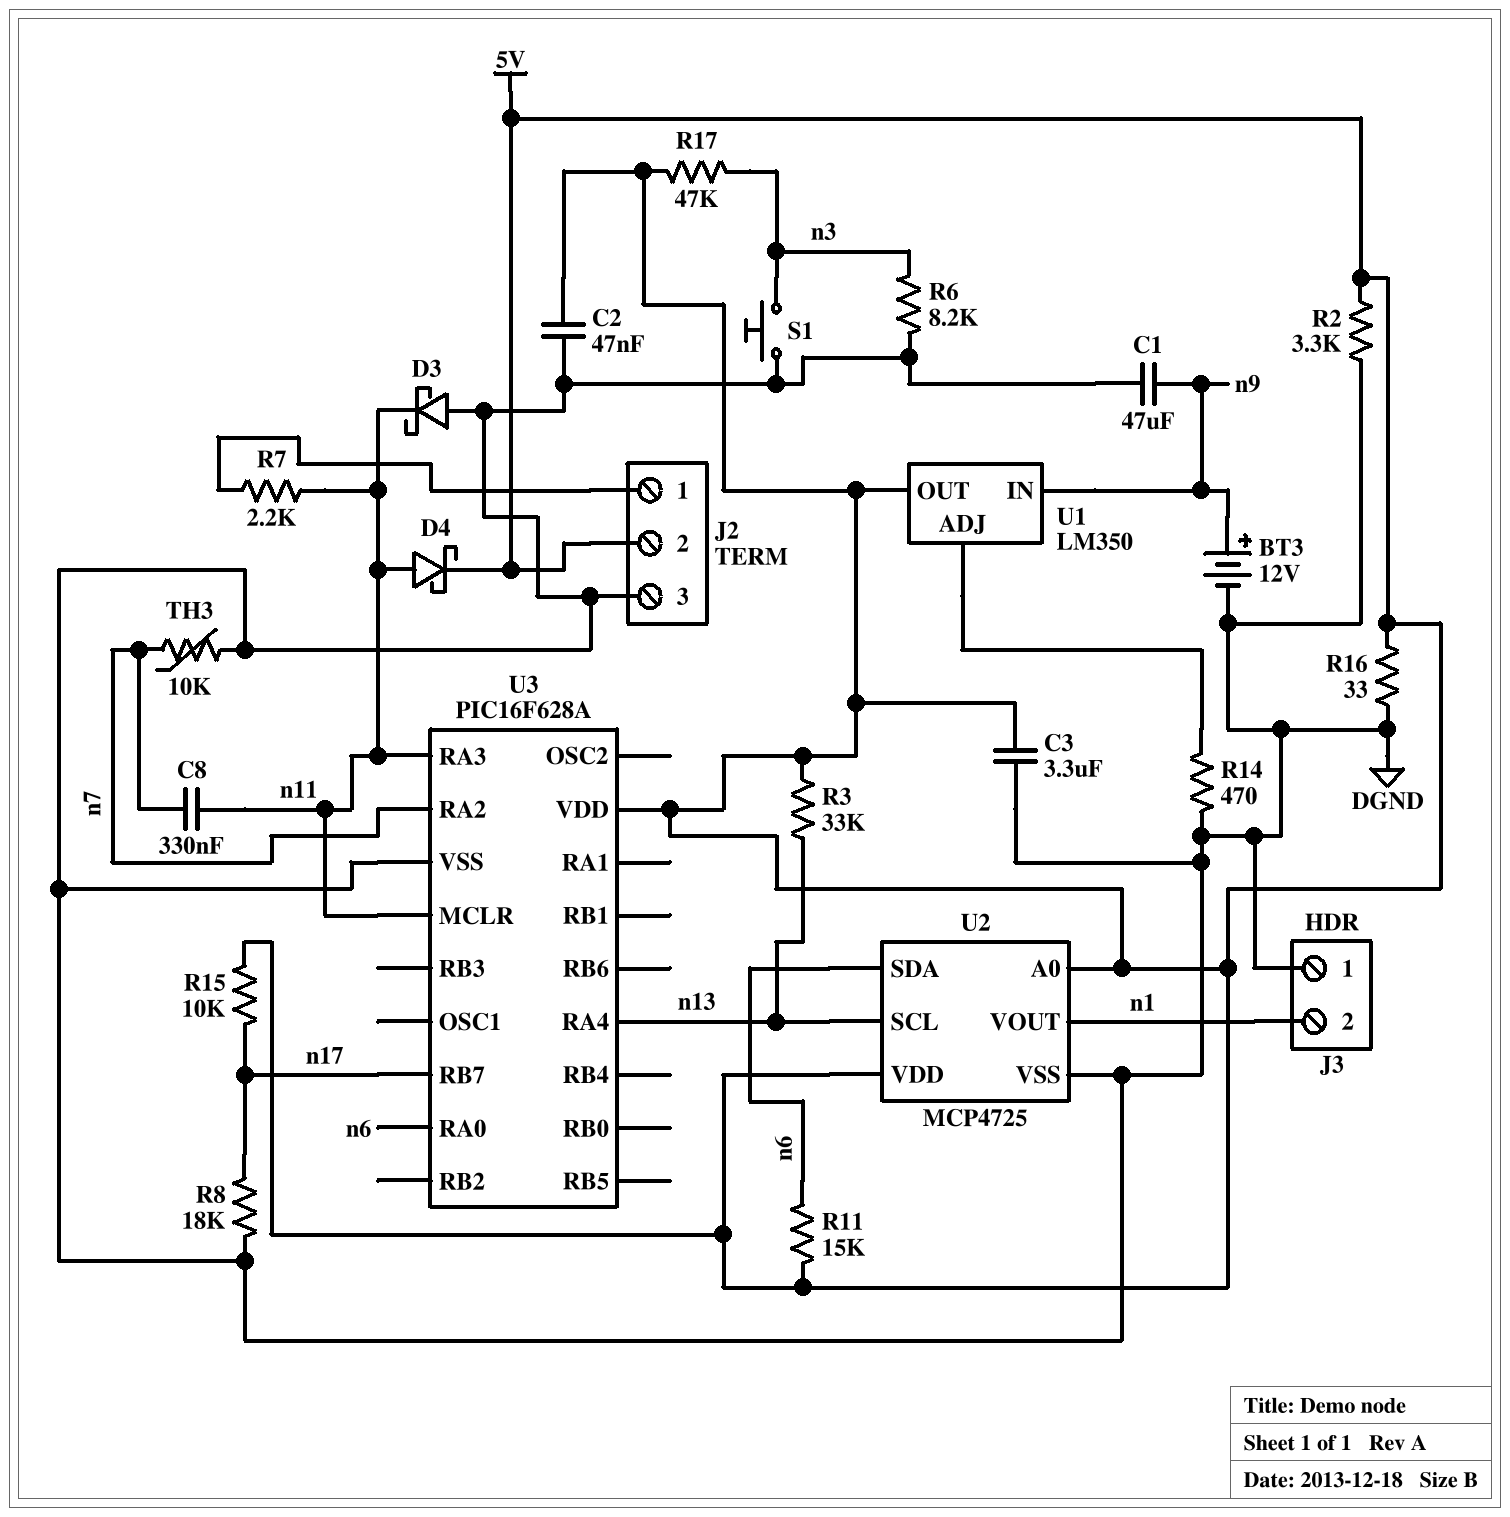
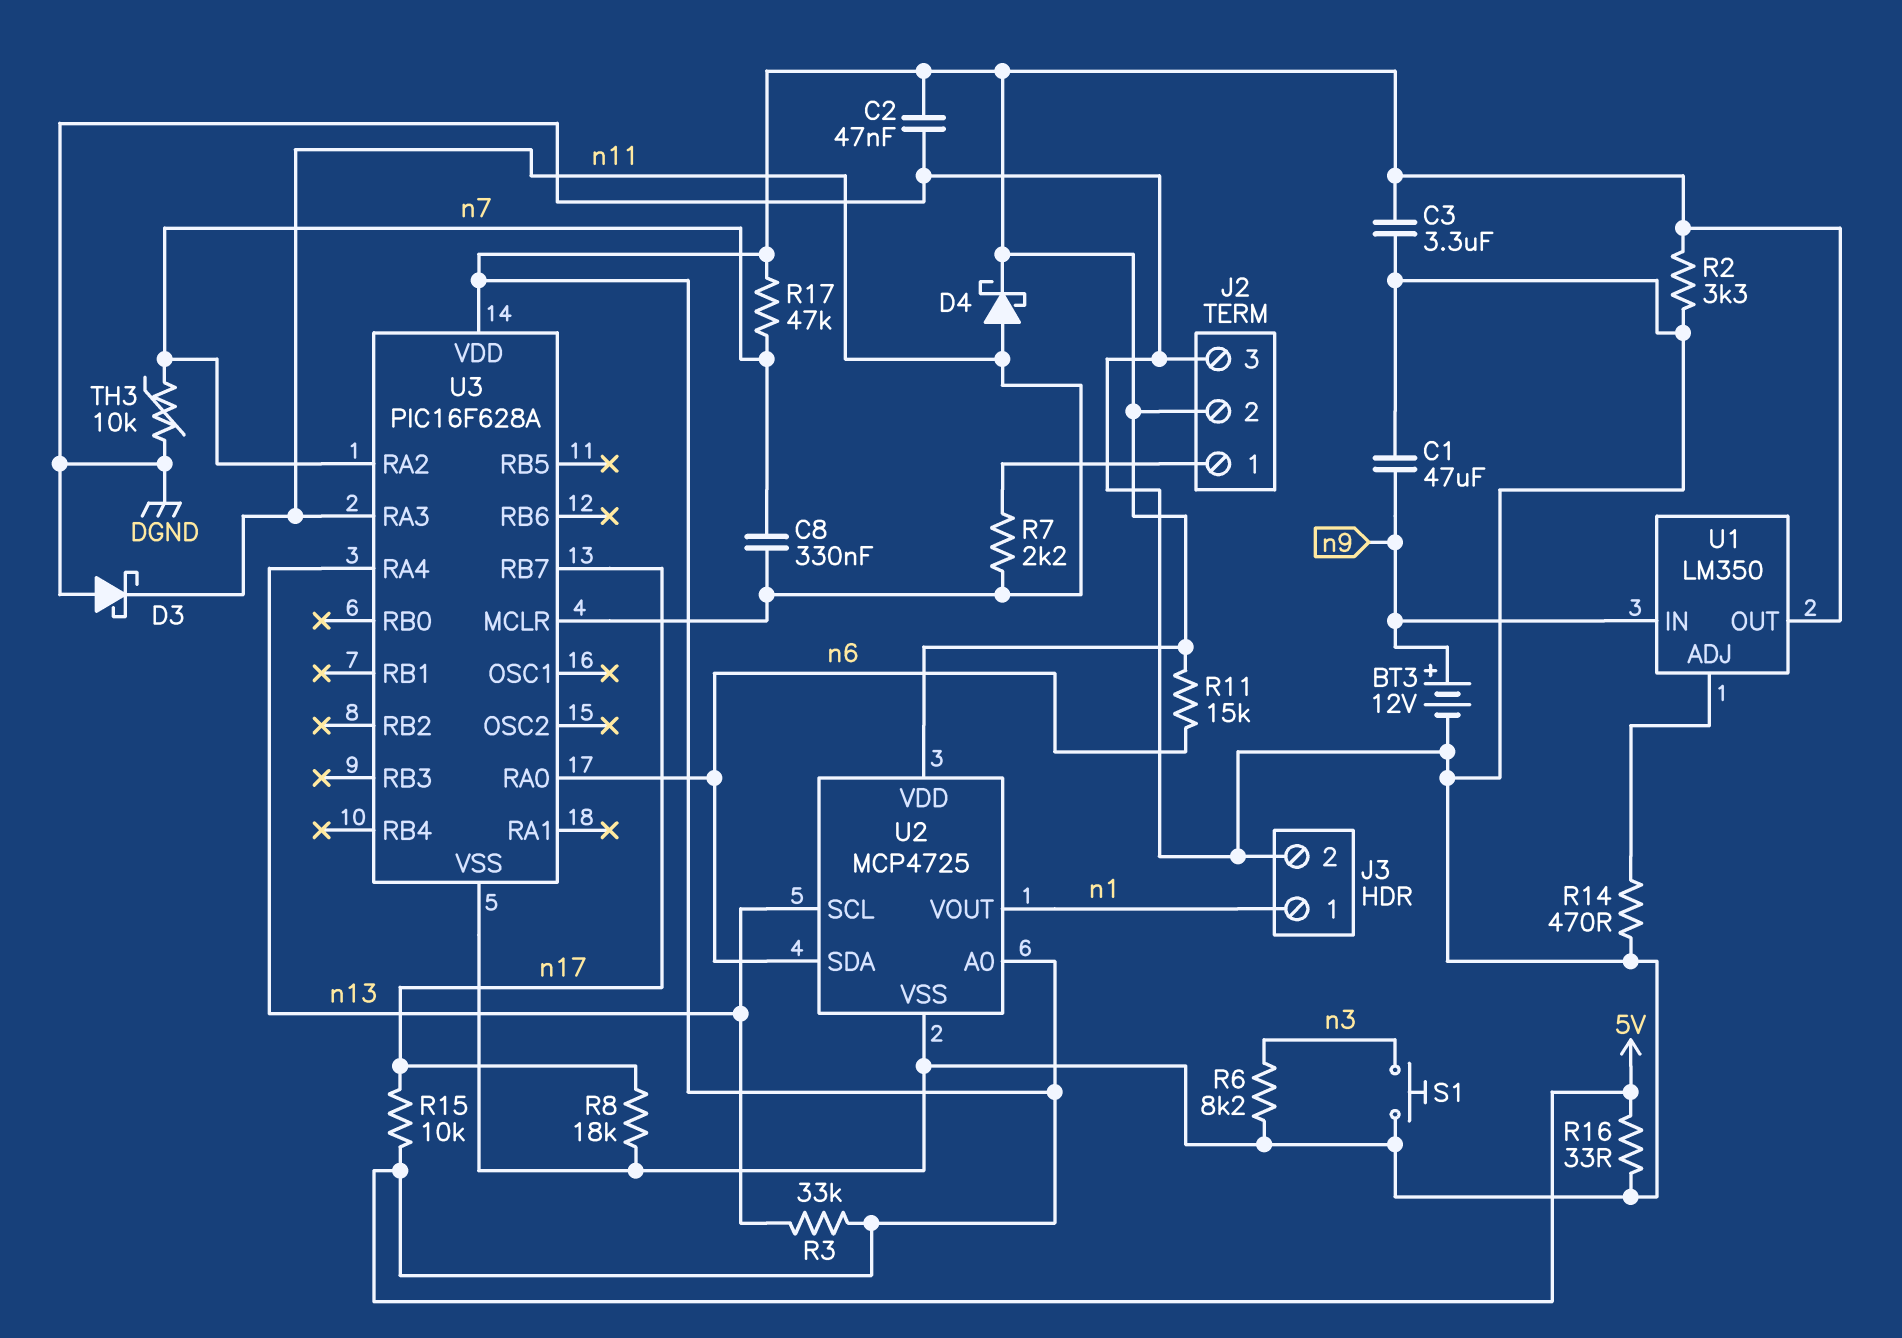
J3 pin 1: DGND -> n1
J3 pin 2: n1 -> DGND
R17: 47k (5V, n3) -> 47k (5V, n7)

